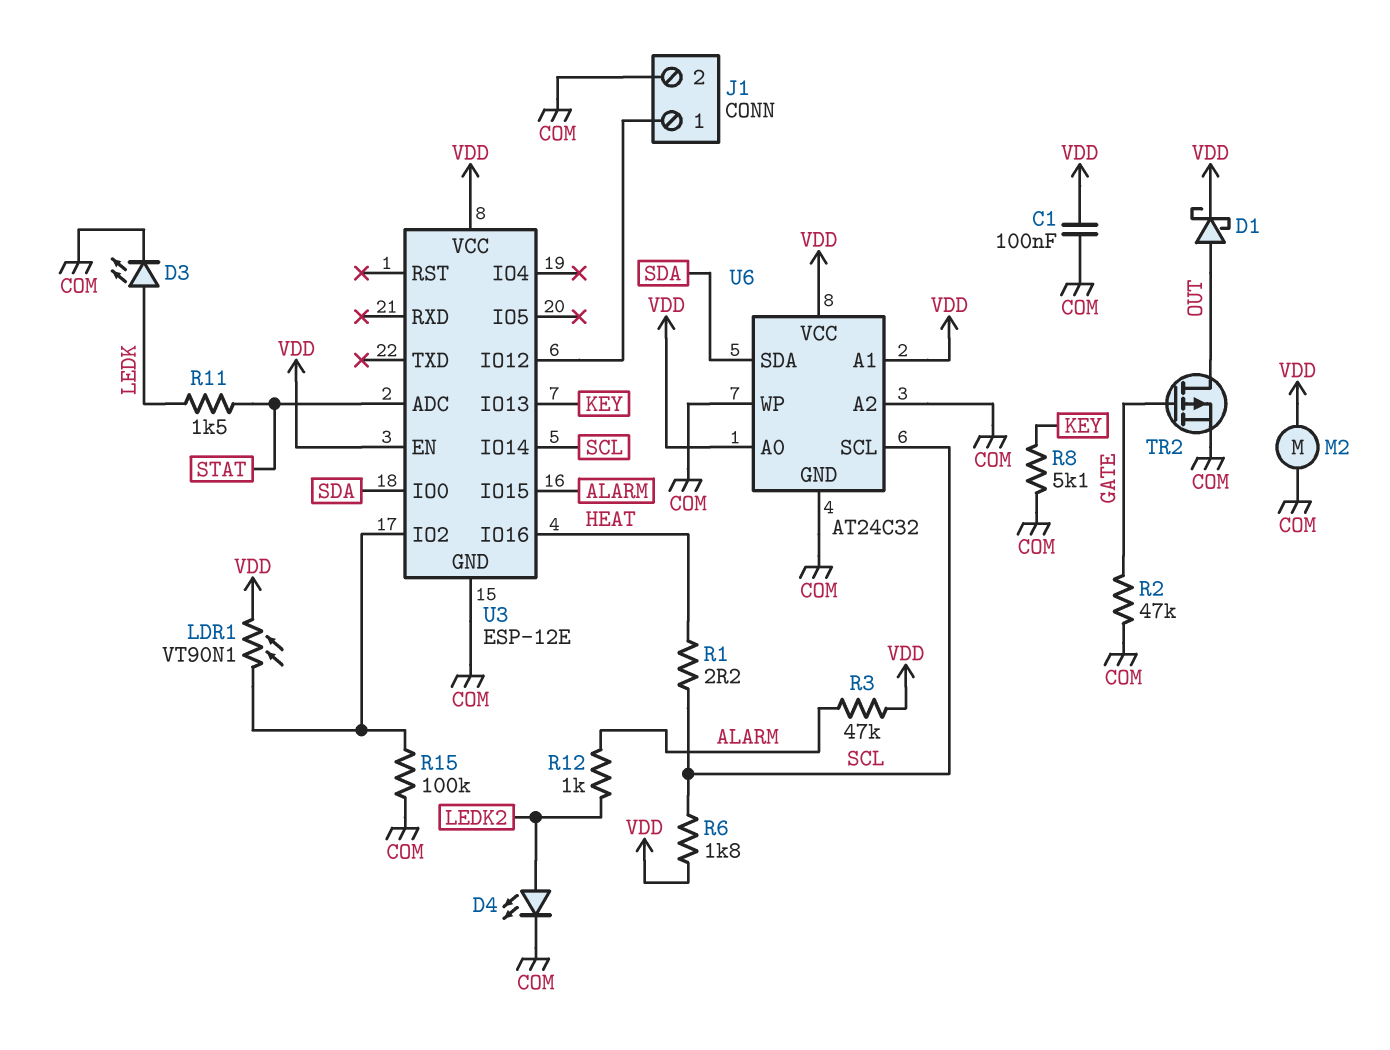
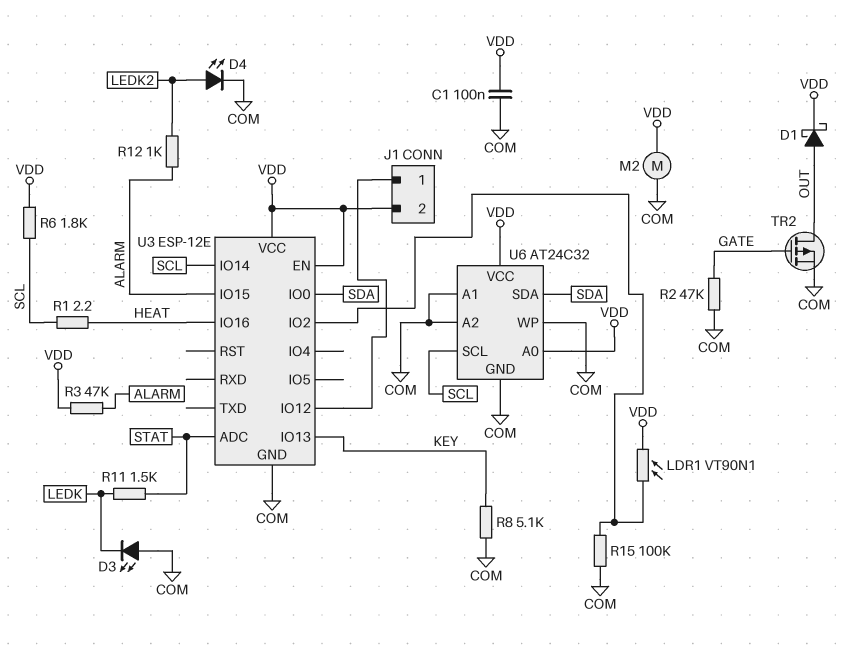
D3: LED (A LEDK, K COM) -> LED (A COM, K LEDK)
J1 pin 2: COM -> VDD
U6 pin A1: VDD -> COM

